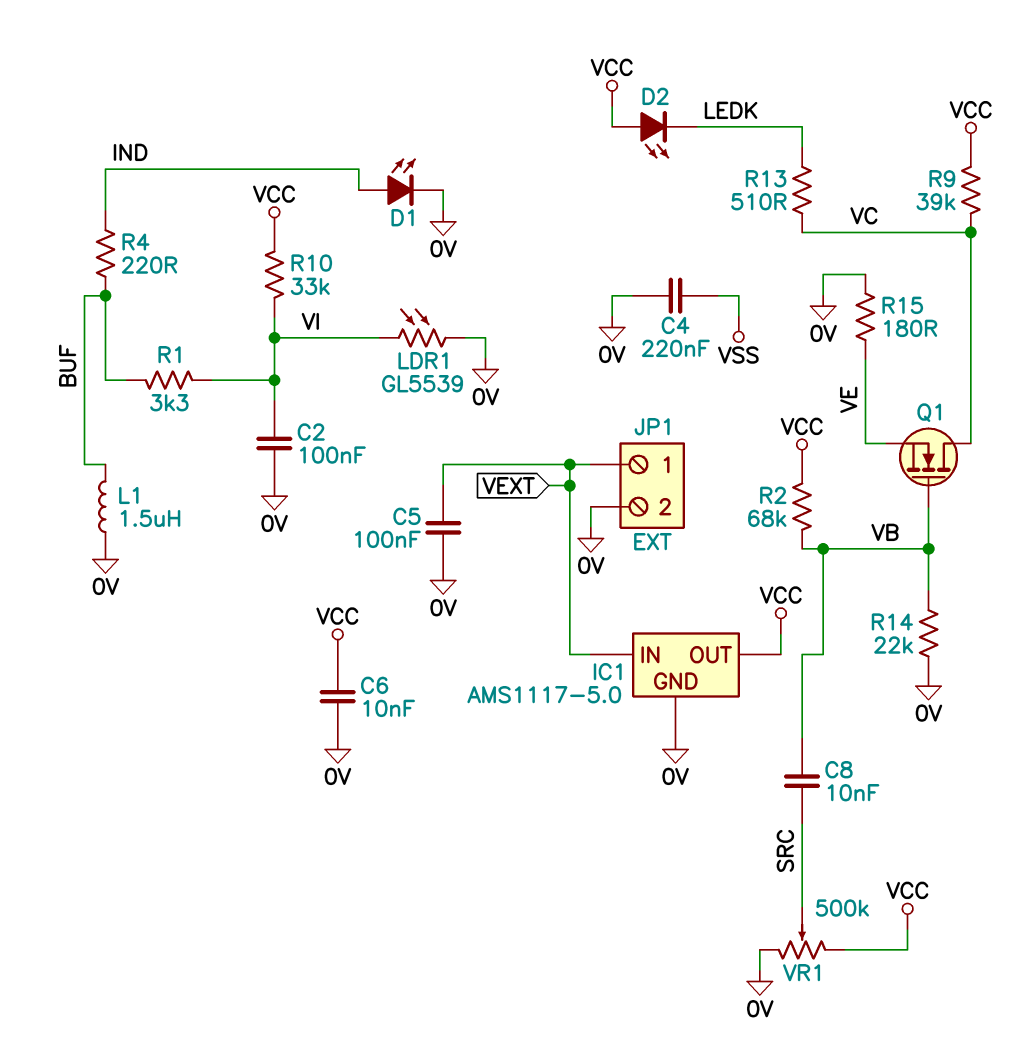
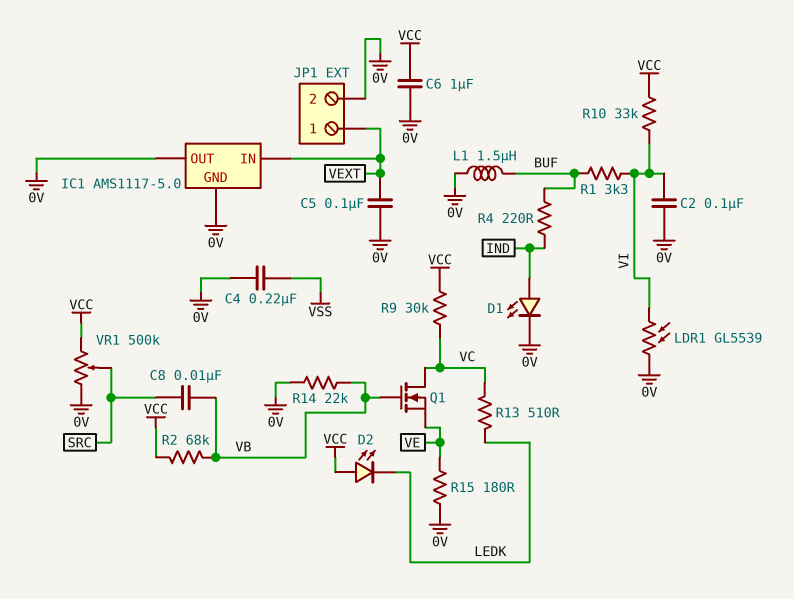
C6: 10nF (0V, VCC) -> 1uF (0V, VCC)
IC1 pin OUT: VCC -> 0V
R9: 39k (VC, VCC) -> 30k (VC, VCC)

